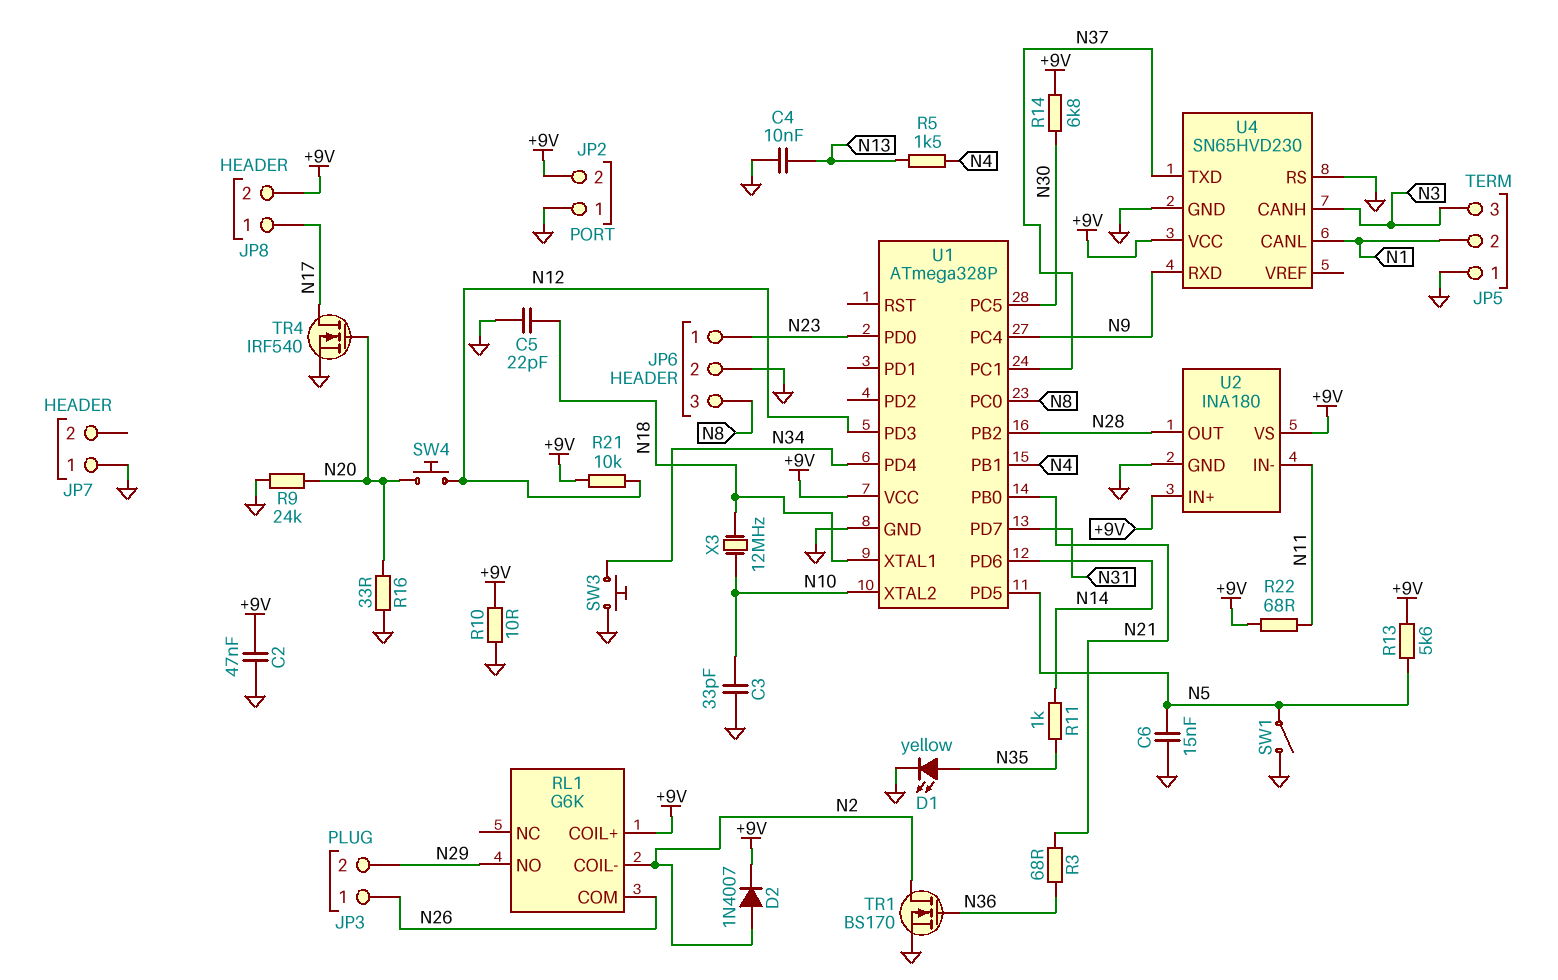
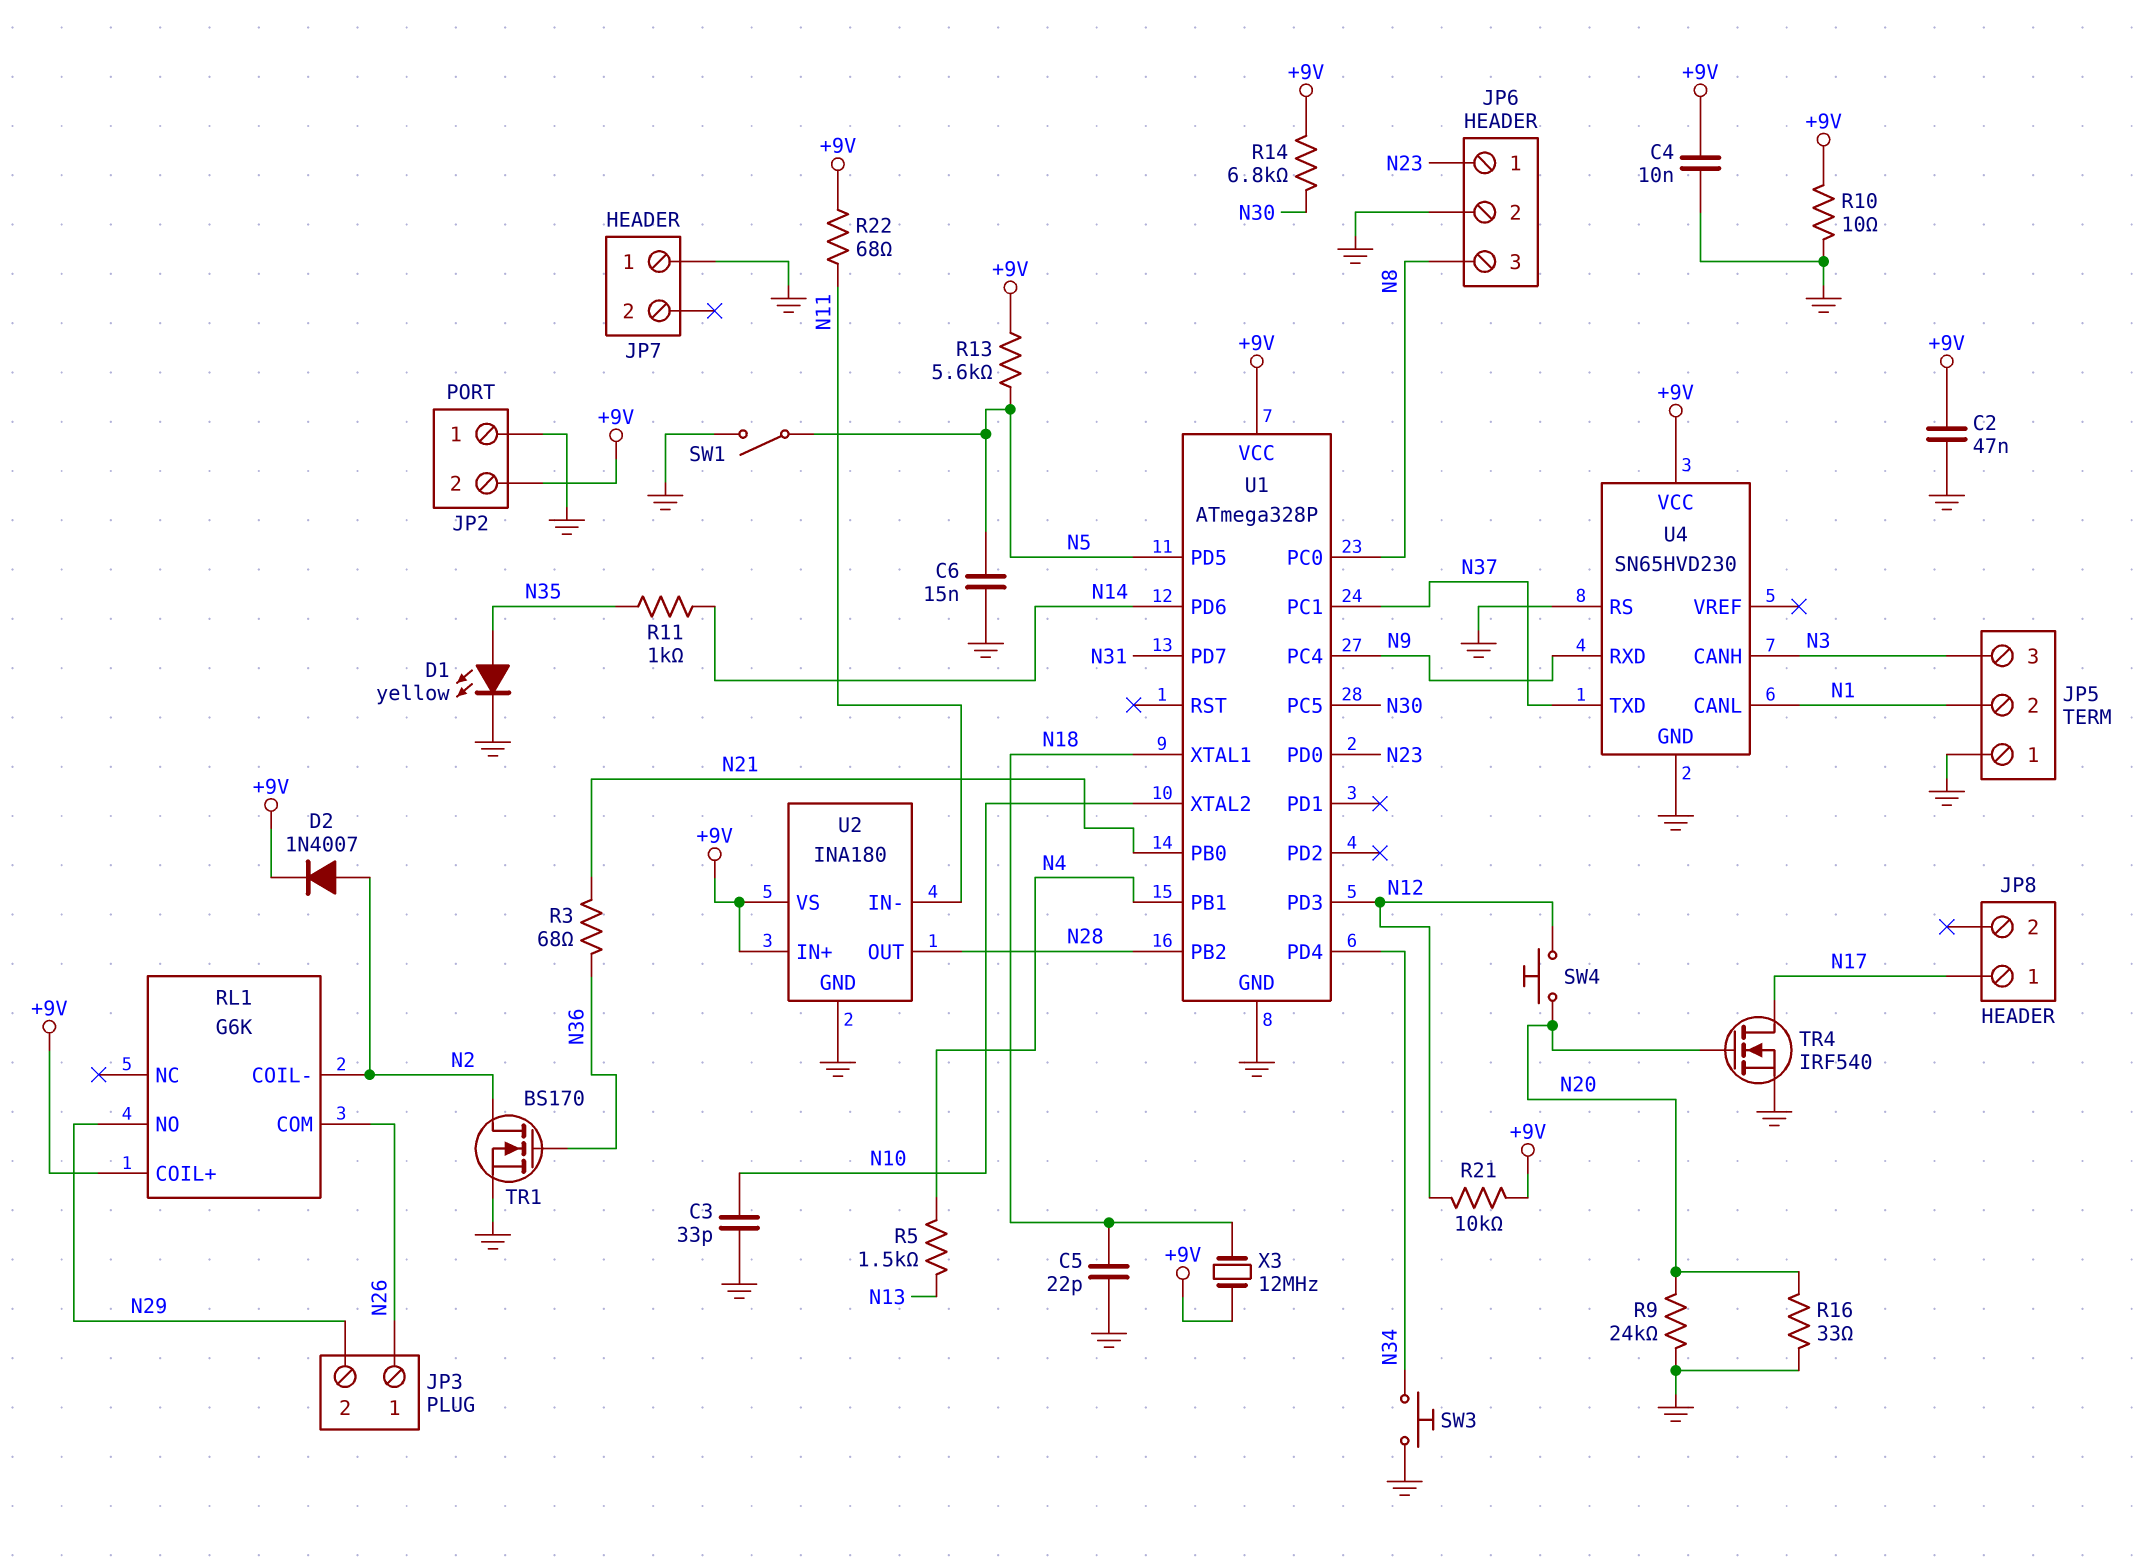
C4: 10nF (GND, N13) -> 10nF (+9V, GND)
JP8 pin 2: +9V -> none
X3: 12MHz (N10, N18) -> 12MHz (+9V, N18)

